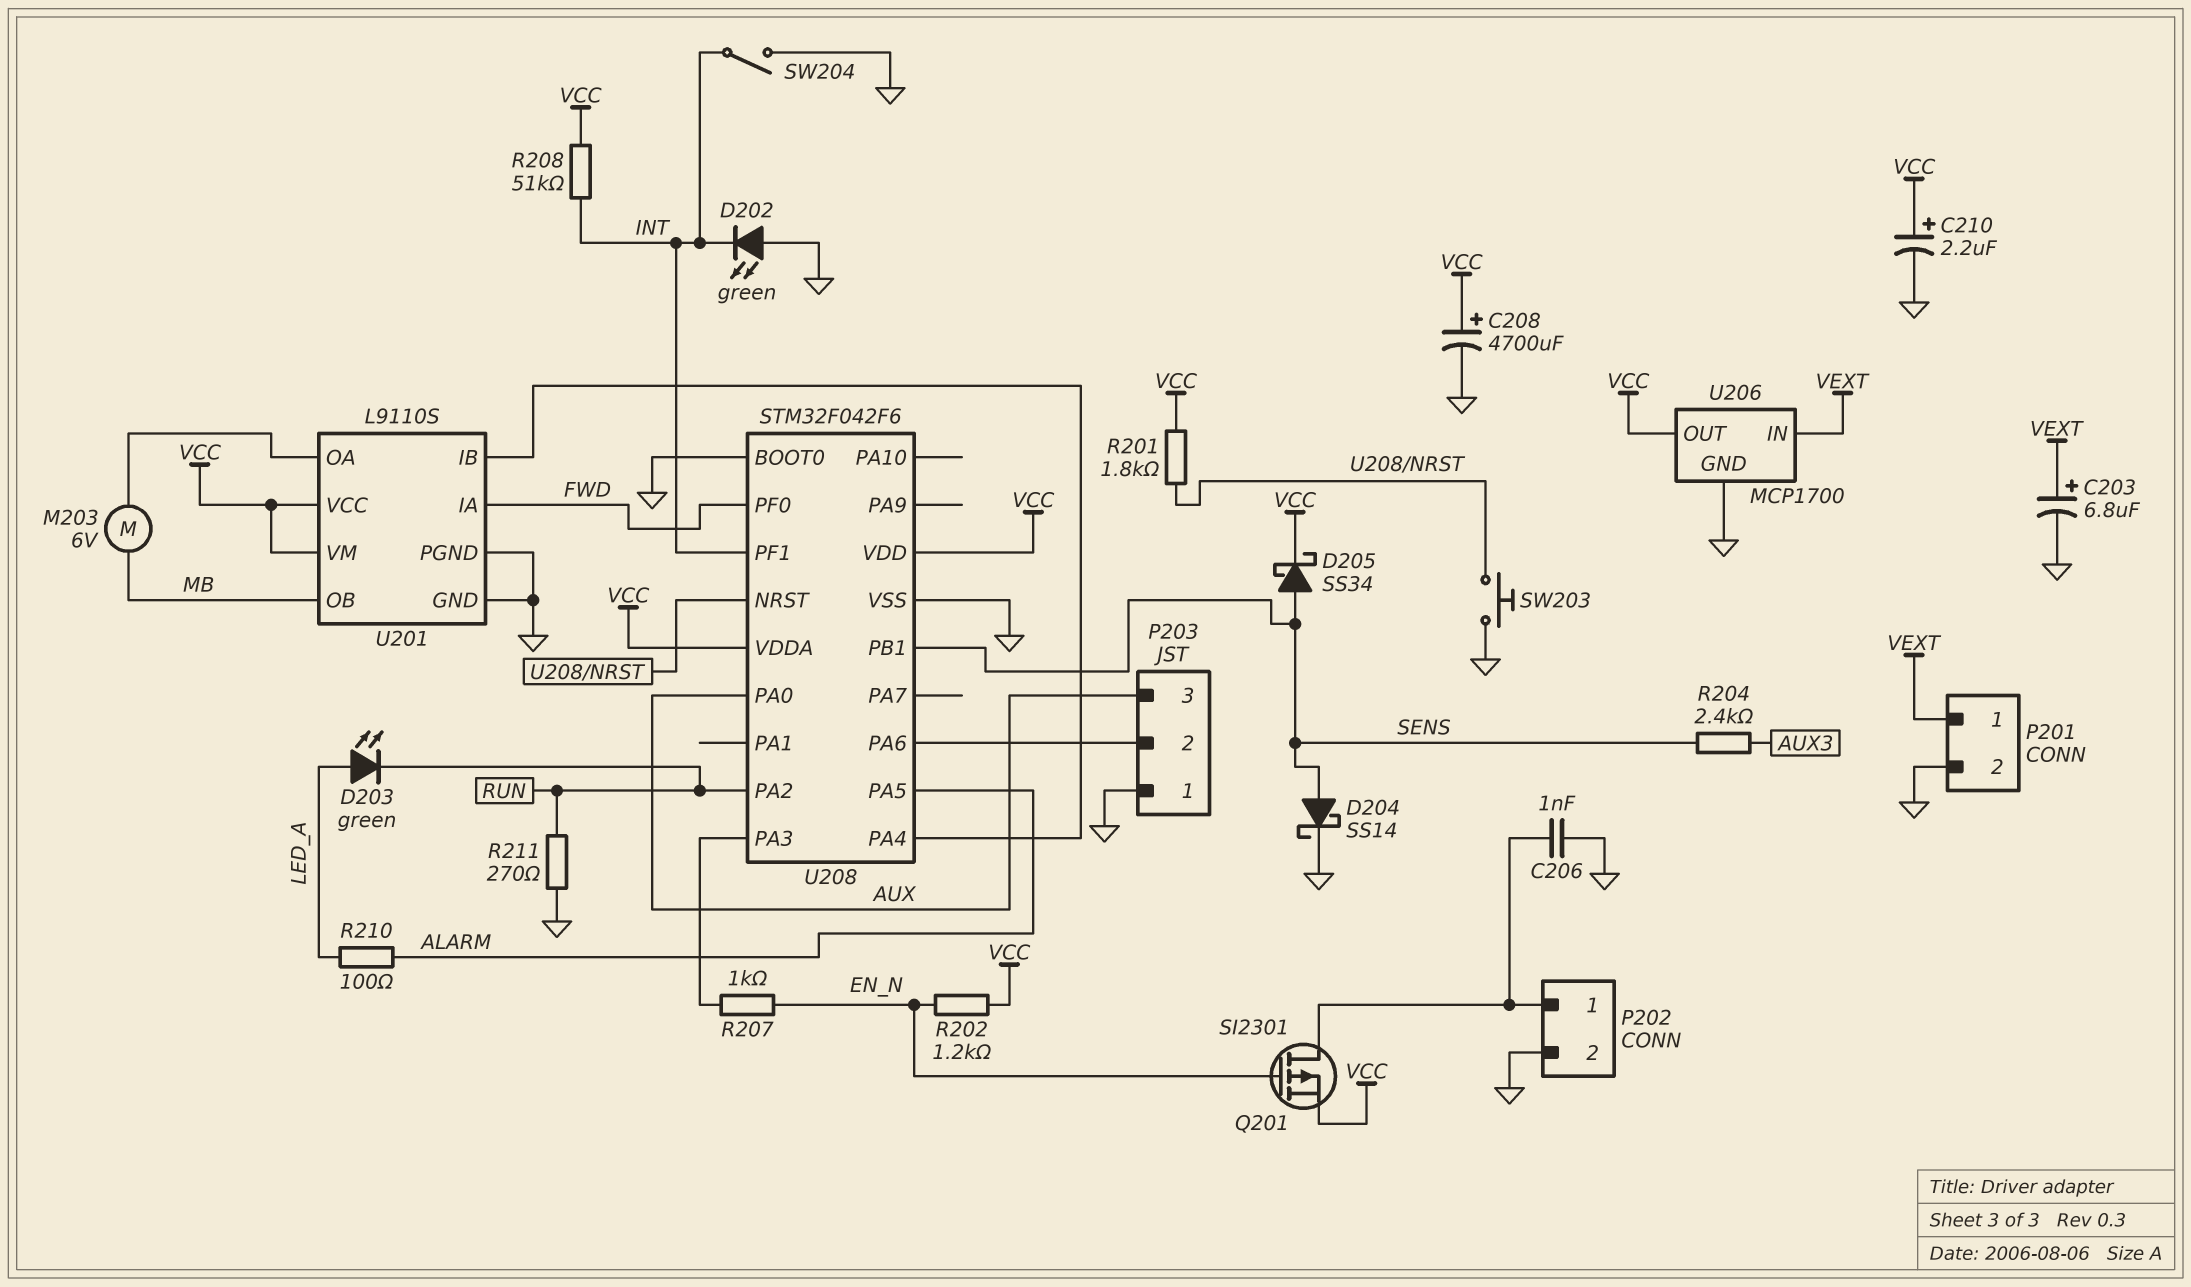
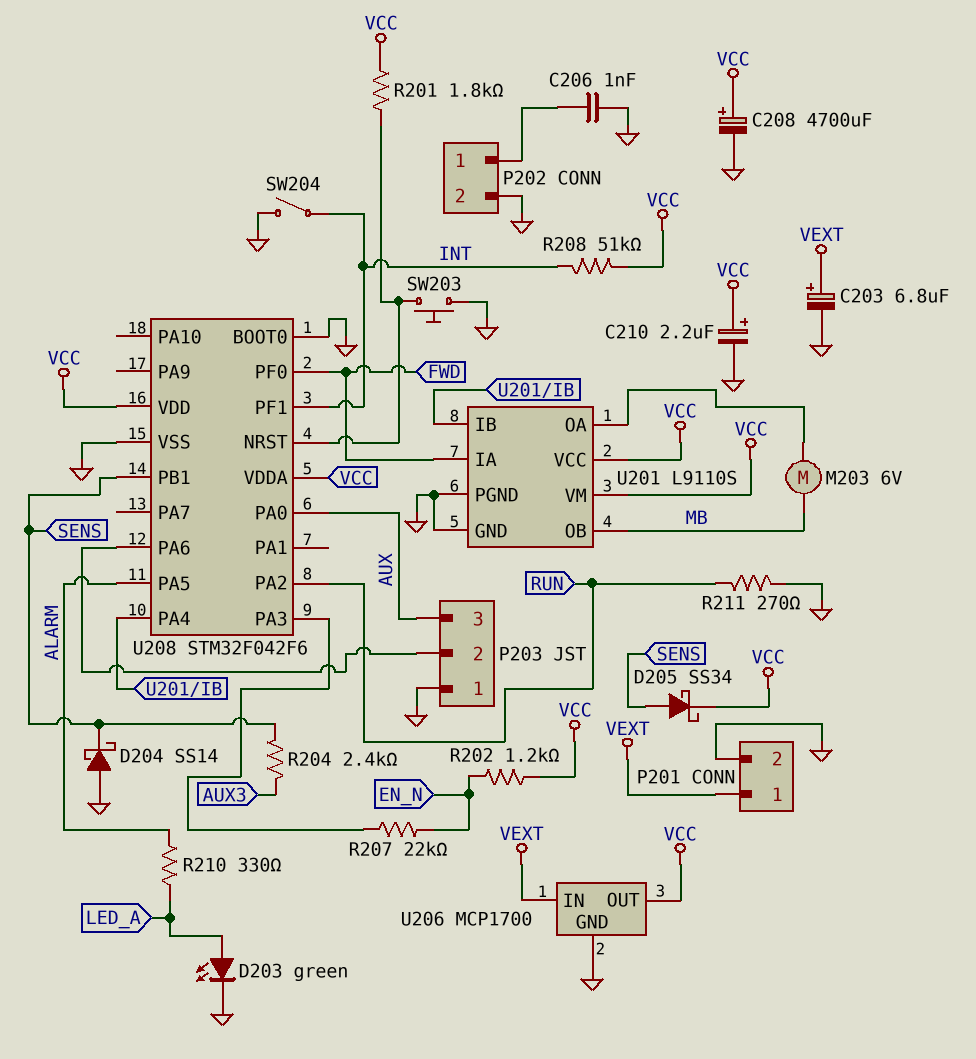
D202: LED green (A GND, K INT) -> none
D203: LED green (A LED_A, K RUN) -> LED green (A LED_A, K GND)
D204: schottky SS14 (A SENS, K GND) -> schottky SS14 (A GND, K SENS)
Q201: PMOS SI2301 (G EN_N, D P202/1, S VCC) -> none
R207: 1k (EN_N, U208/PA3) -> 22k (EN_N, U208/PA3)
R210: 100 (ALARM, LED_A) -> 330 (ALARM, LED_A)

